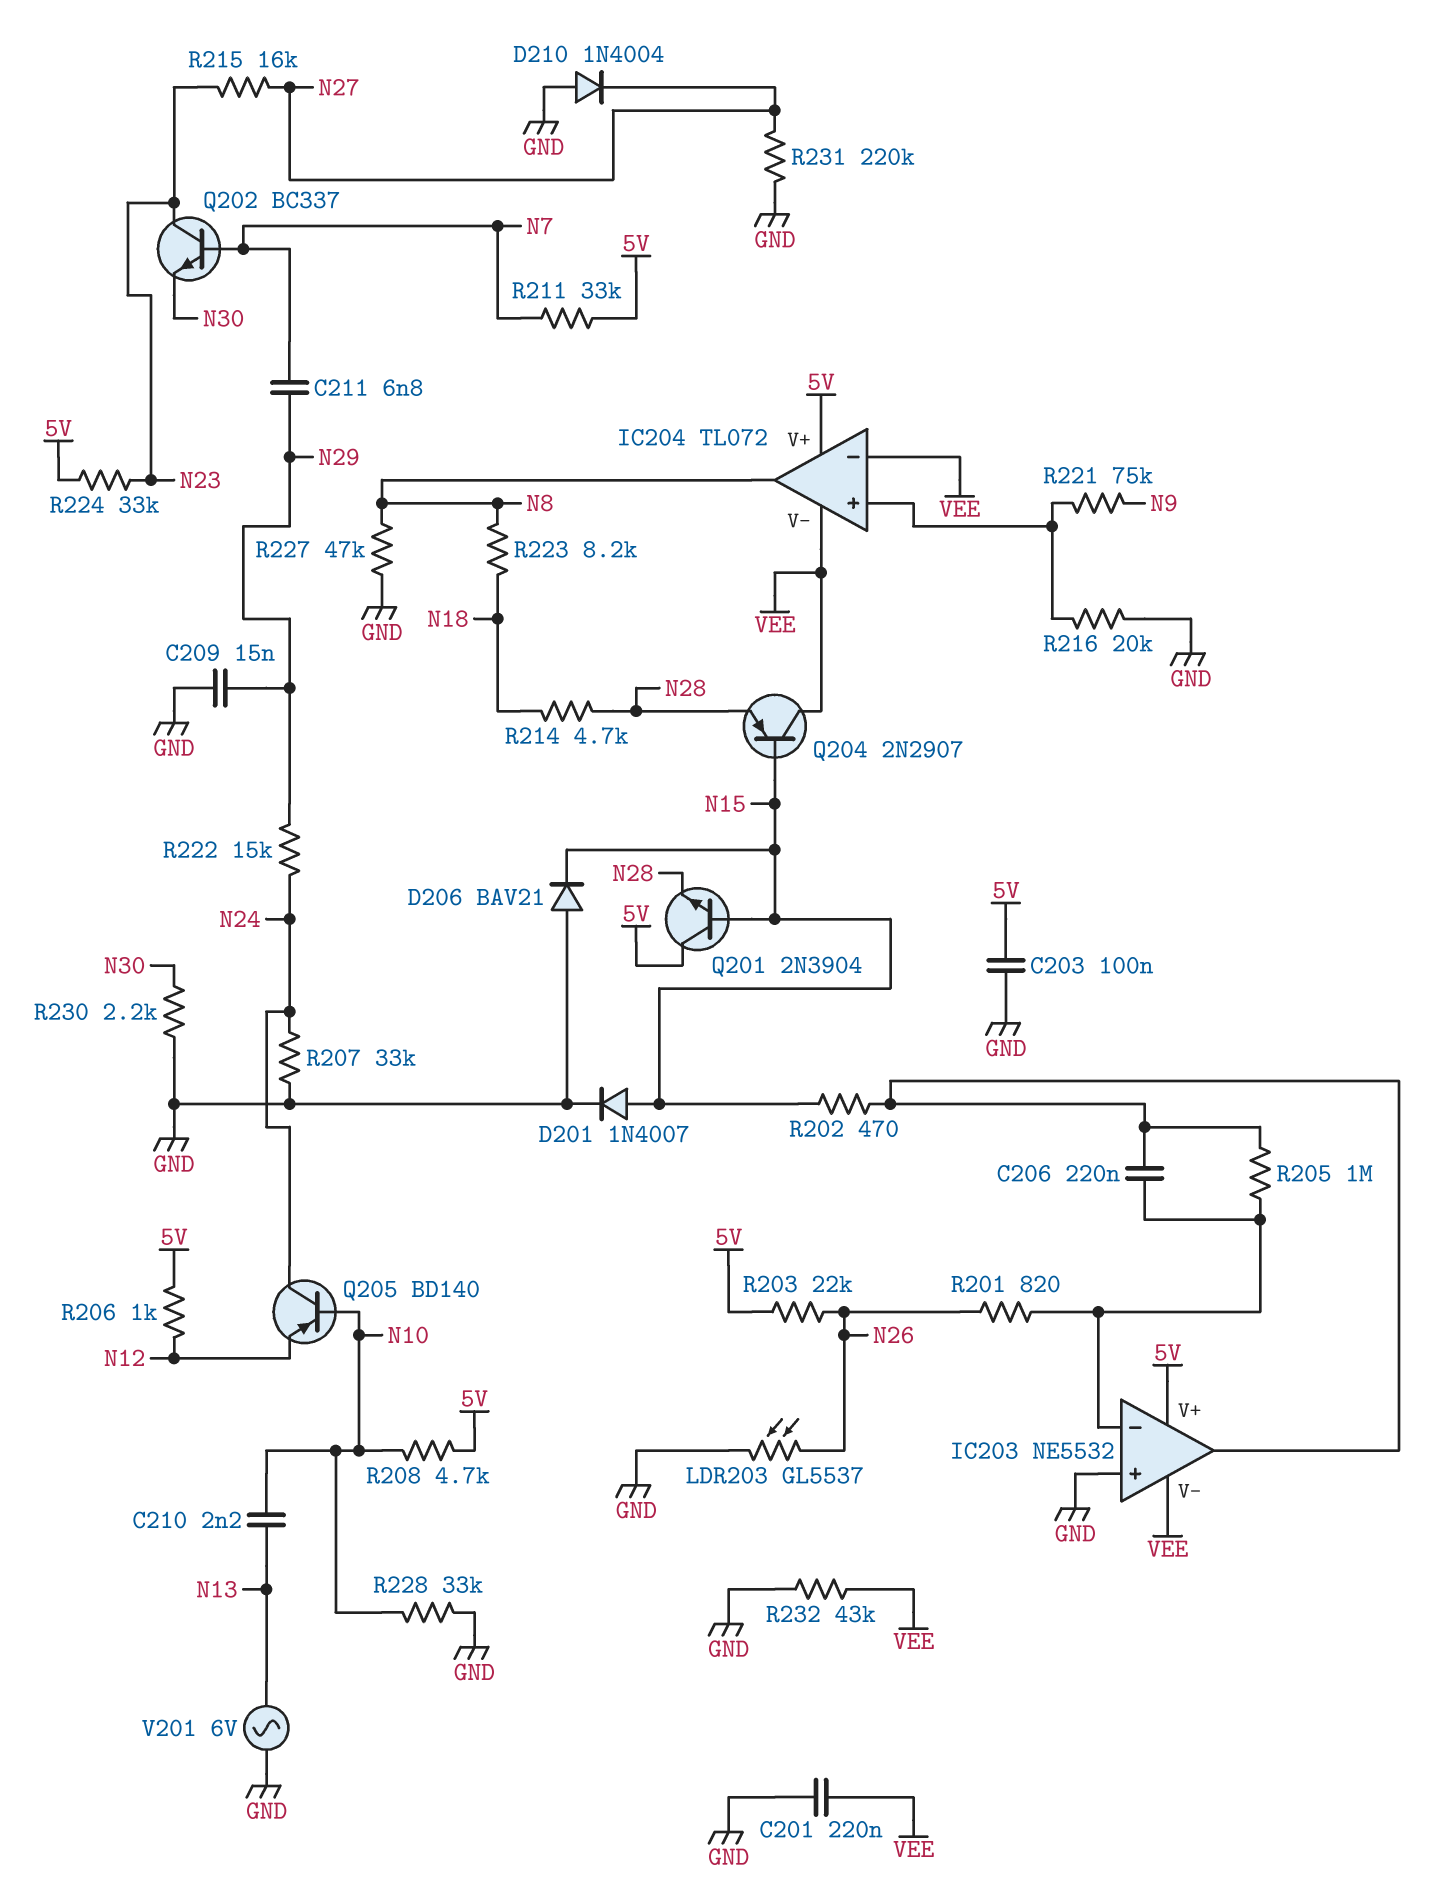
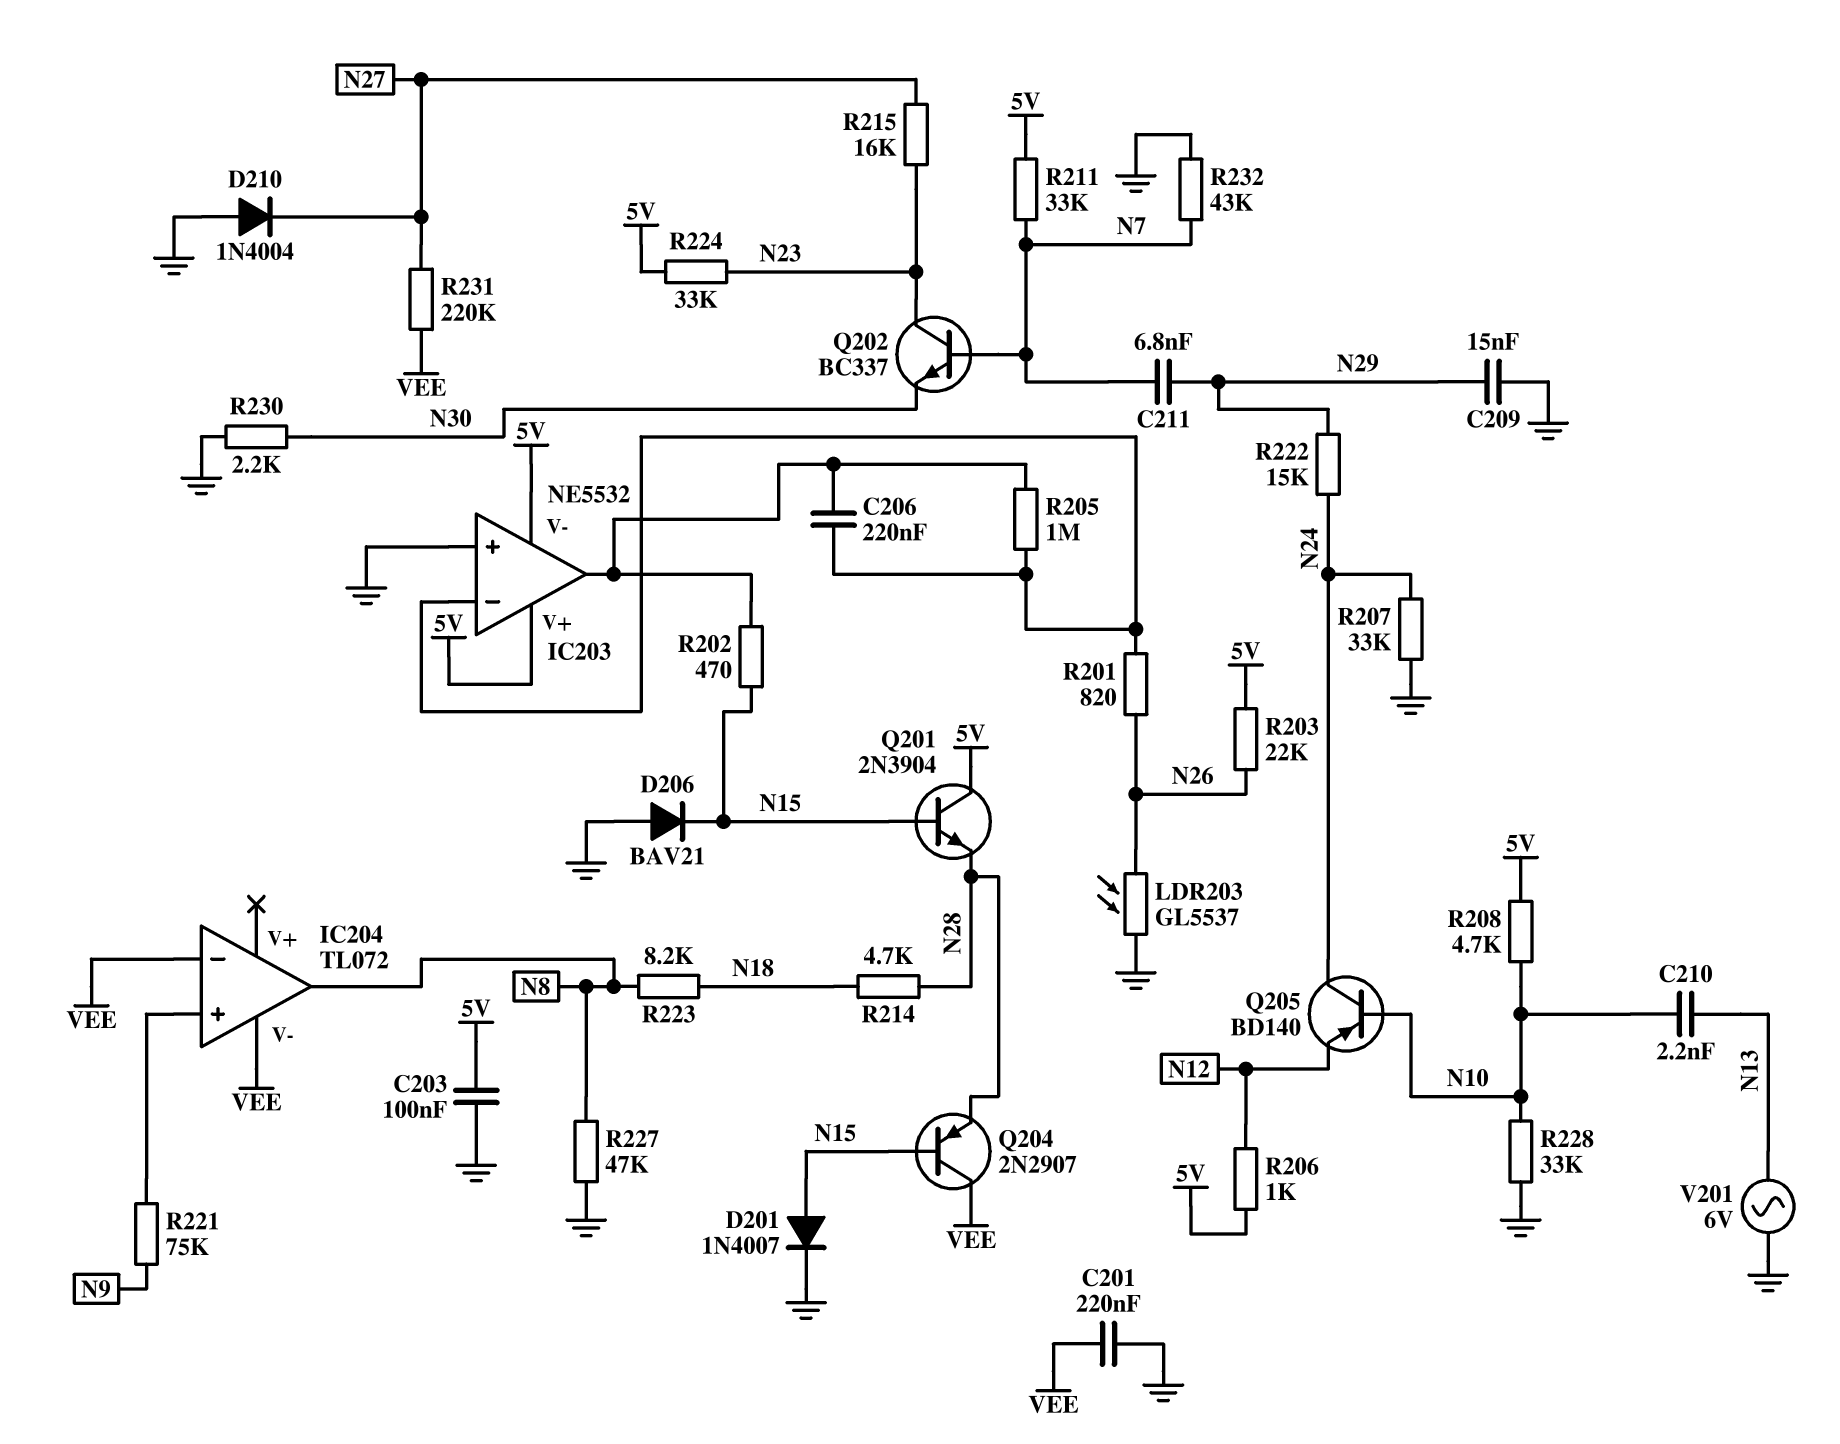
IC203 pin V-: VEE -> 5V
IC204 pin V+: 5V -> none
R216: 20k (GND, IC204/in+) -> none
R231: 220k (GND, N27) -> 220k (N27, VEE)
R232: 43k (GND, VEE) -> 43k (GND, N7)

